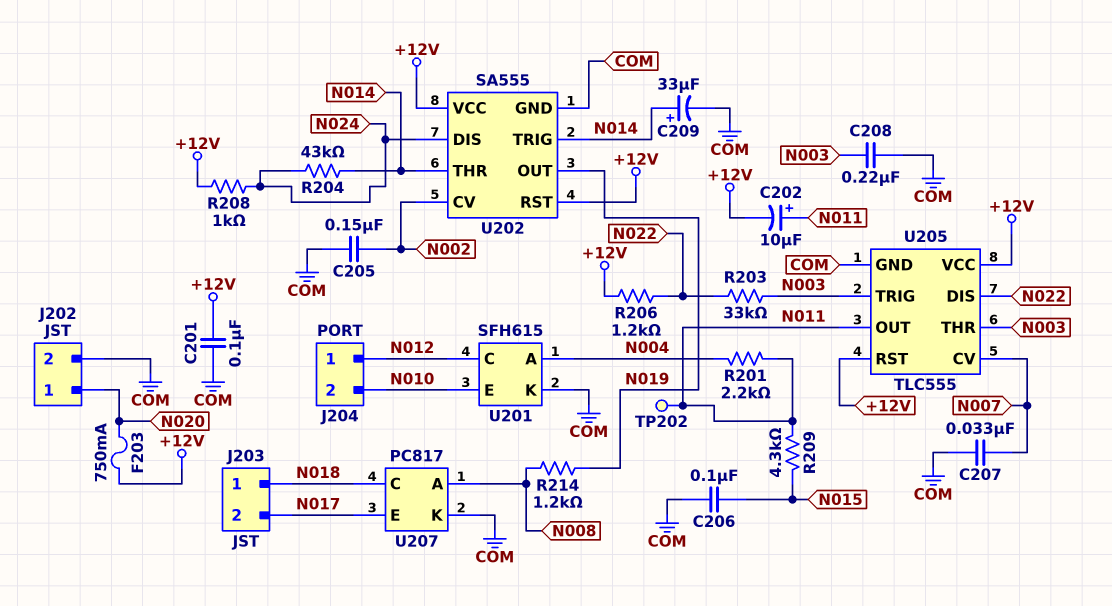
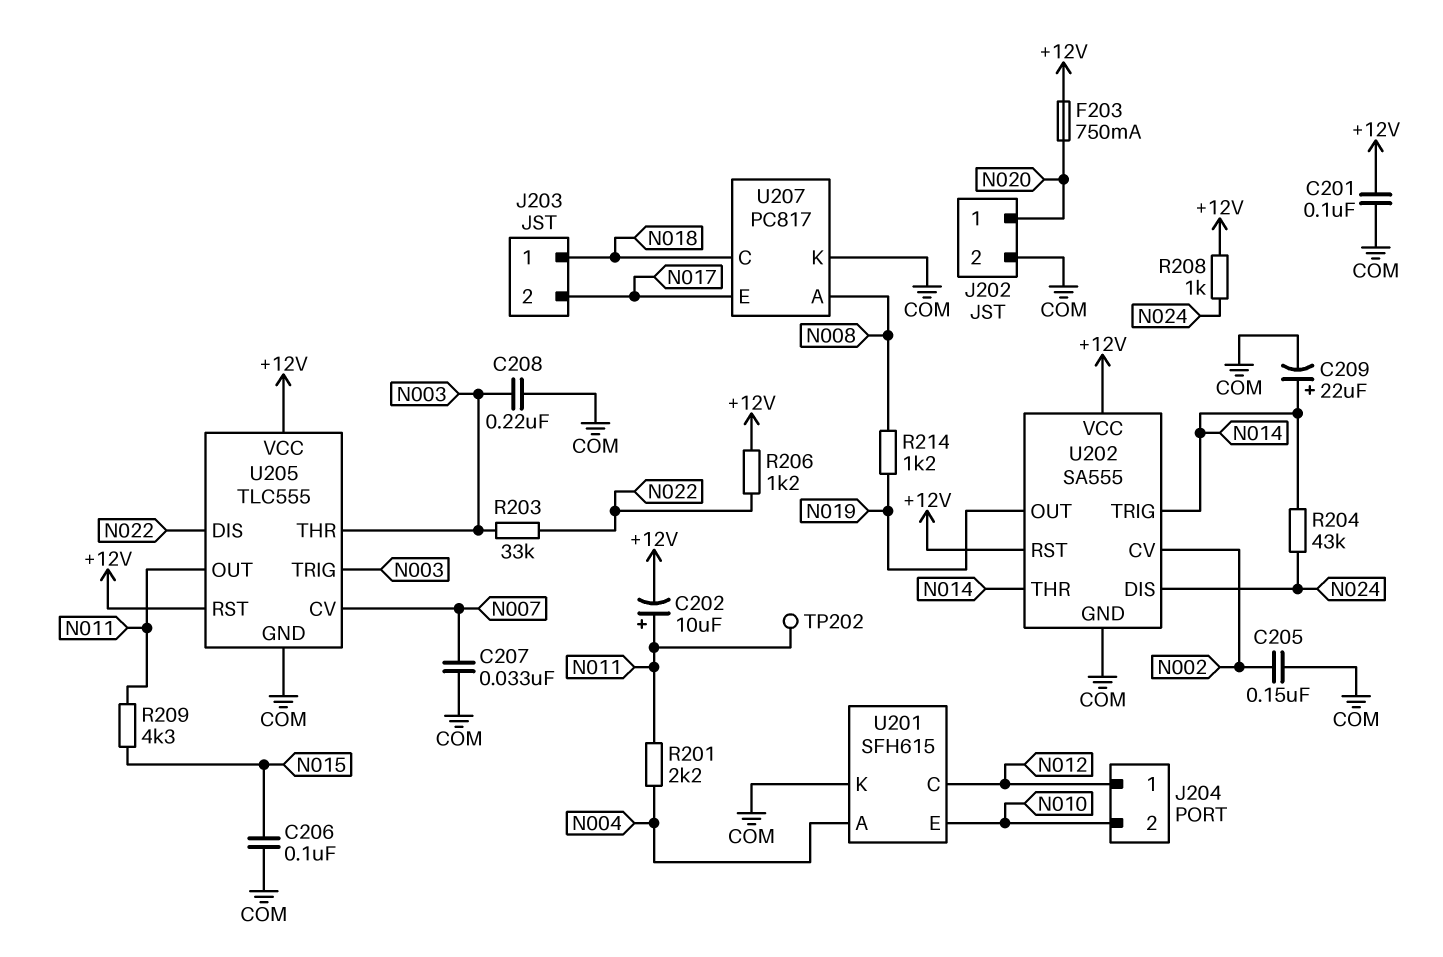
C209: 33uF (plus N014, minus COM) -> 22uF (plus N014, minus COM)

